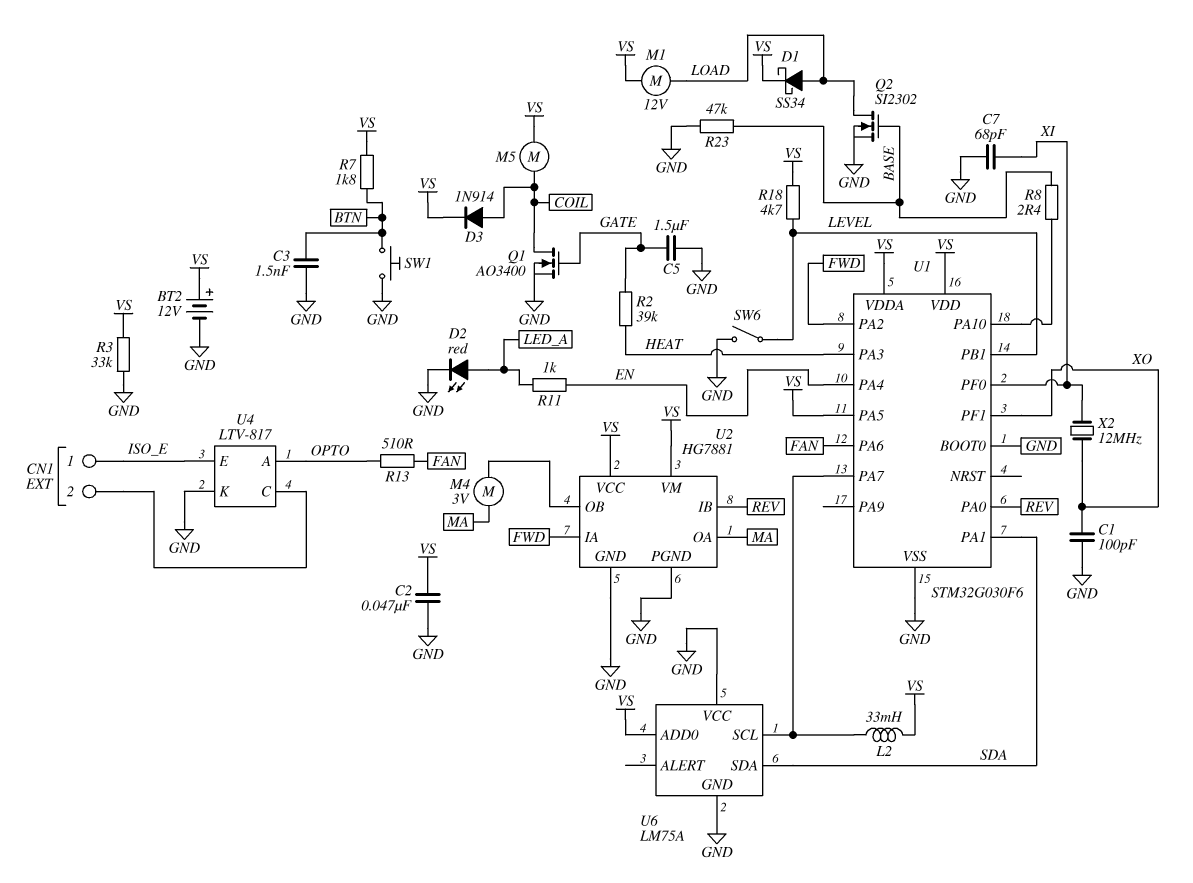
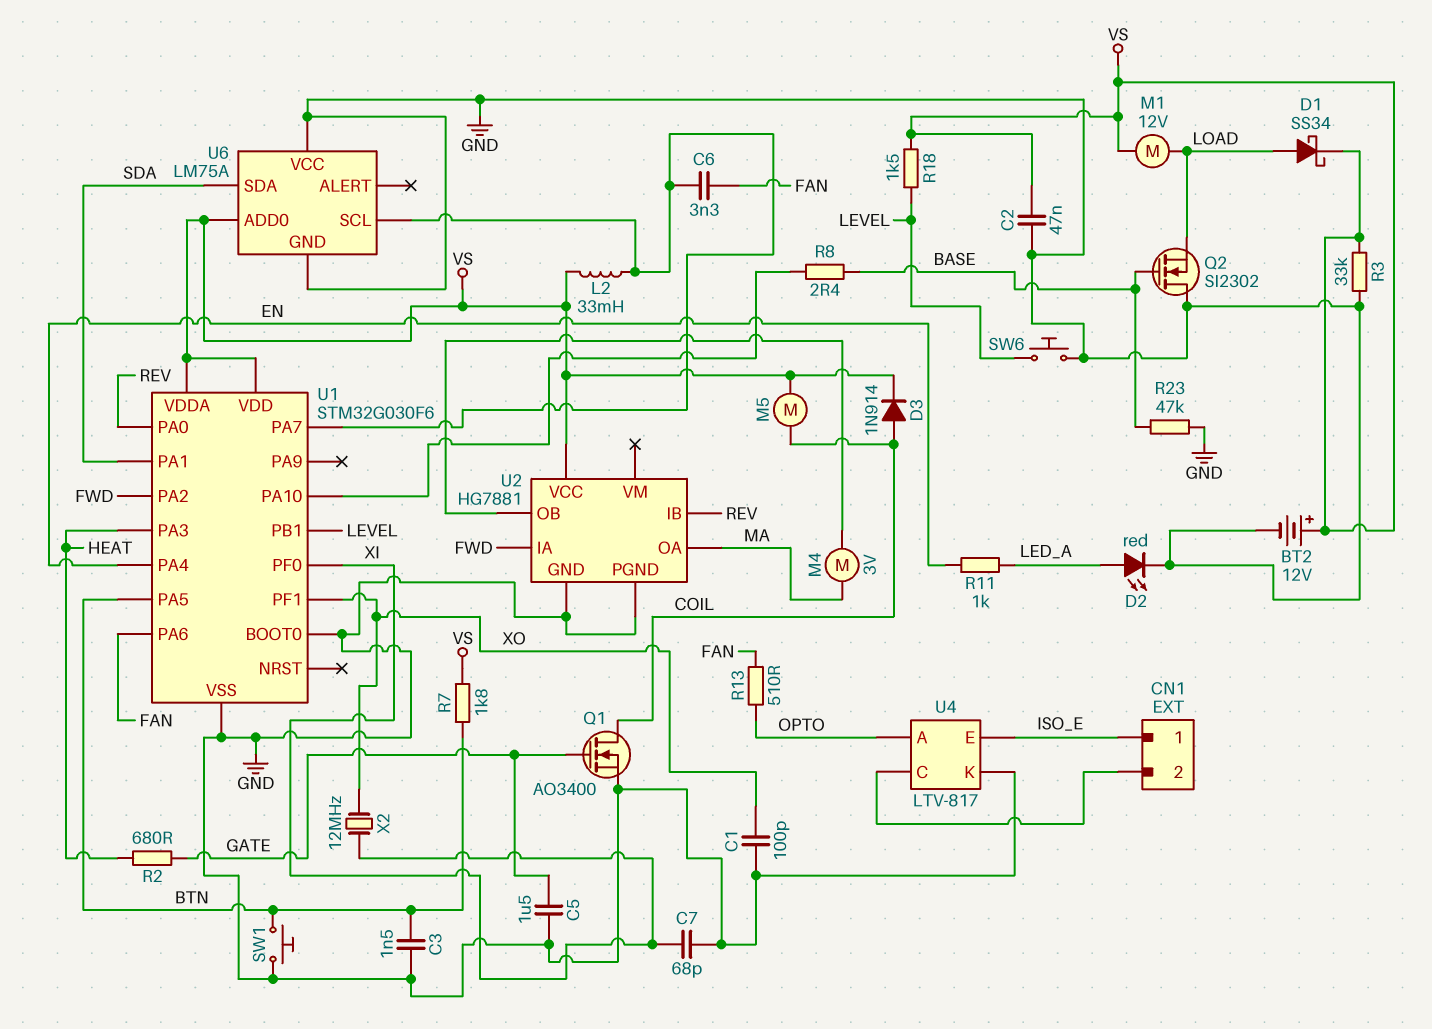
C6: none -> 3.3nF (FAN, U1/PA7)
Q2: NMOS SI2302 (G BASE, D LOAD, S GND) -> NMOS SI2302 (G BASE, D GND, S LOAD)
R2: 39k (GATE, HEAT) -> 680 (GATE, HEAT)
R18: 4.7k (LEVEL, VS) -> 1.5k (LEVEL, VS)
SW6: switch (GND, LEVEL) -> button (GND, LEVEL)
U1 pin PA5: VS -> BTN
U2 pin VM: VS -> none

